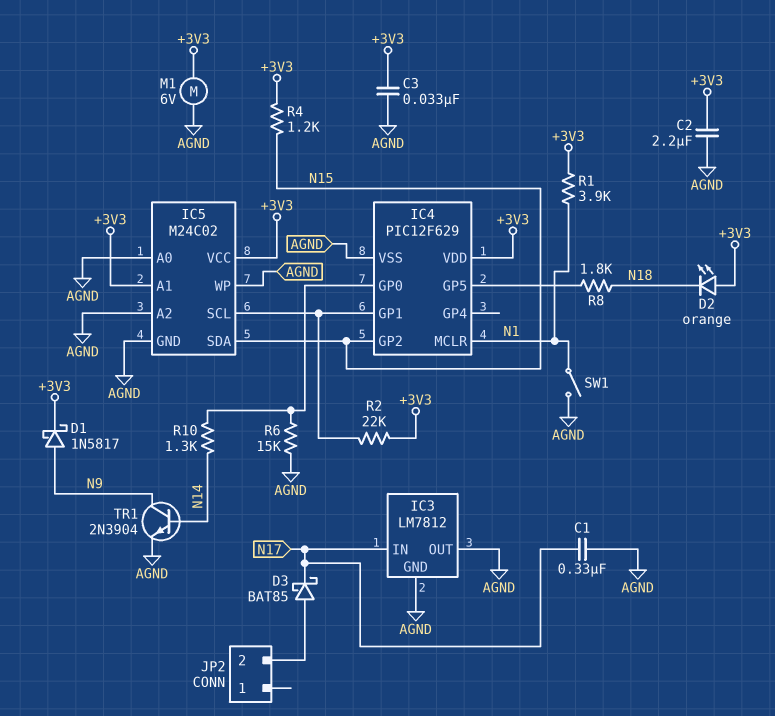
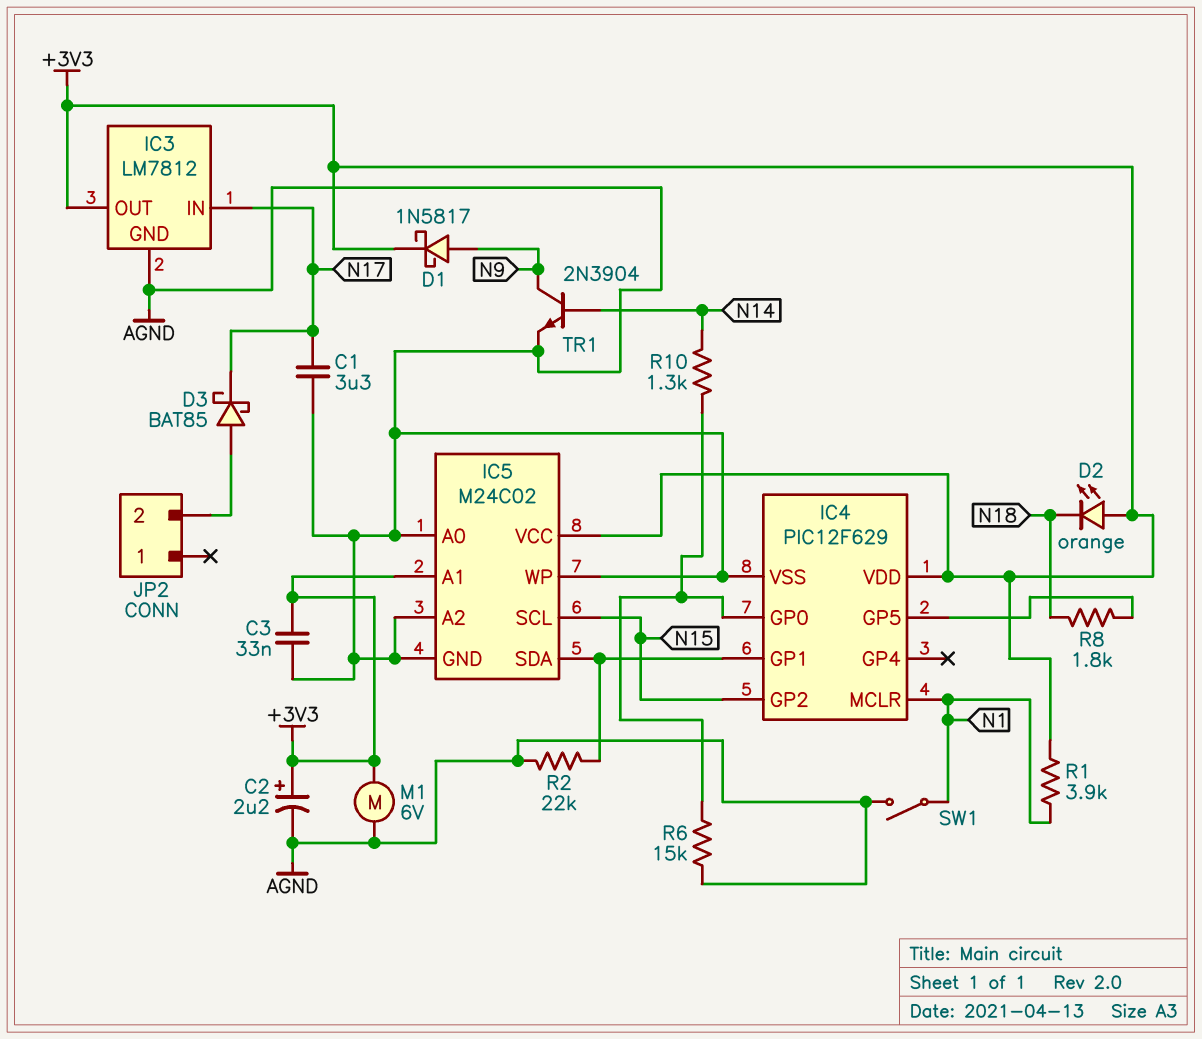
C1: 330nF (AGND, N17) -> 3.3uF (AGND, N17)
C2: 2.2uF (+3V3, AGND) -> 2.2uF (plus +3V3, minus AGND)
IC3 pin OUT: AGND -> +3V3
IC5 pin SCL: IC4/GP1 -> N15
IC5 pin SDA: N15 -> IC4/GP1
R2: 22k (+3V3, IC4/GP1) -> 22k (AGND, IC4/GP1)
R4: 1.2k (+3V3, N15) -> none

